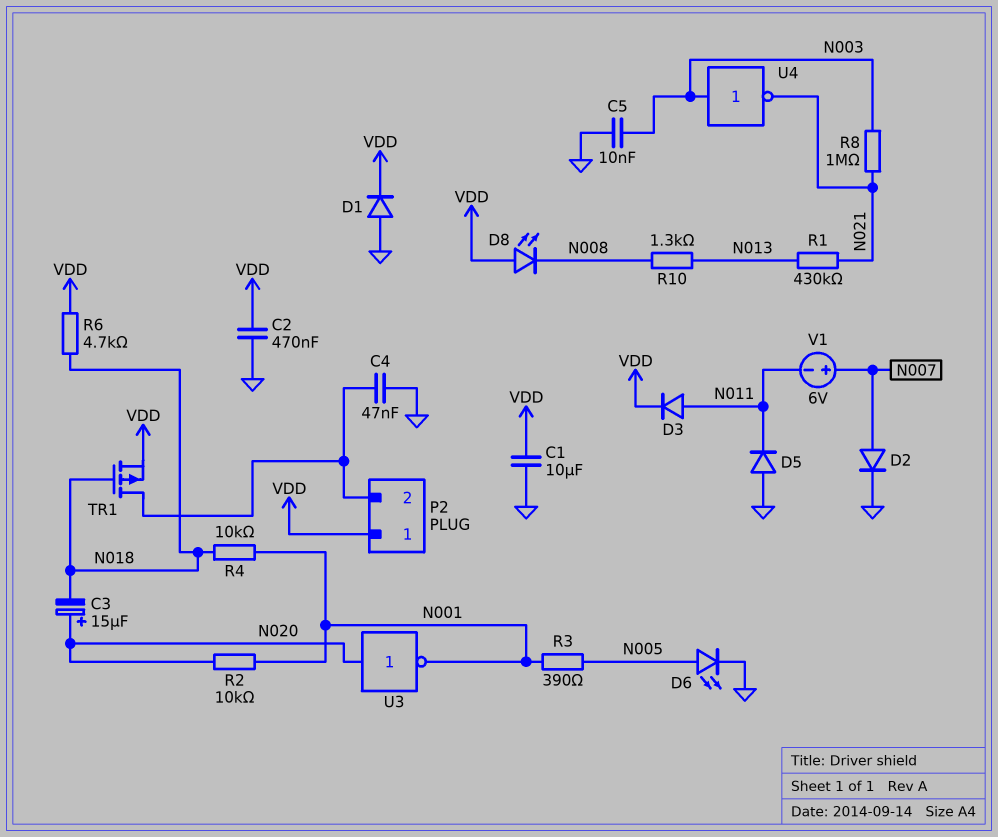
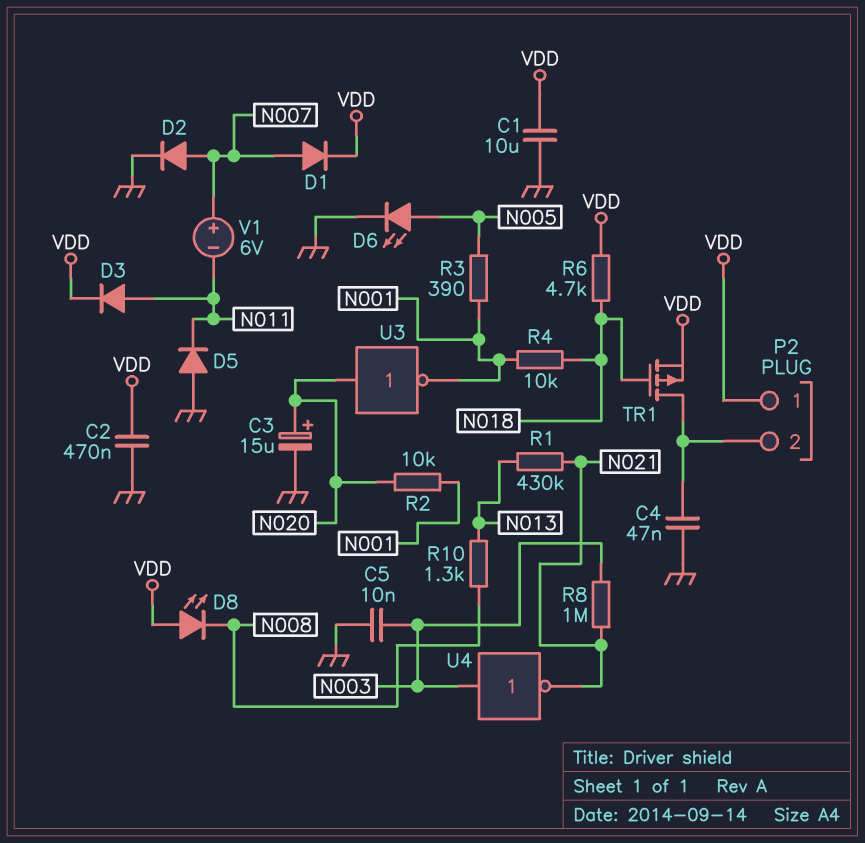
C3: 15uF (plus N020, minus N018) -> 15uF (plus N020, minus GND)
D1: diode (A GND, K VDD) -> diode (A N007, K VDD)

